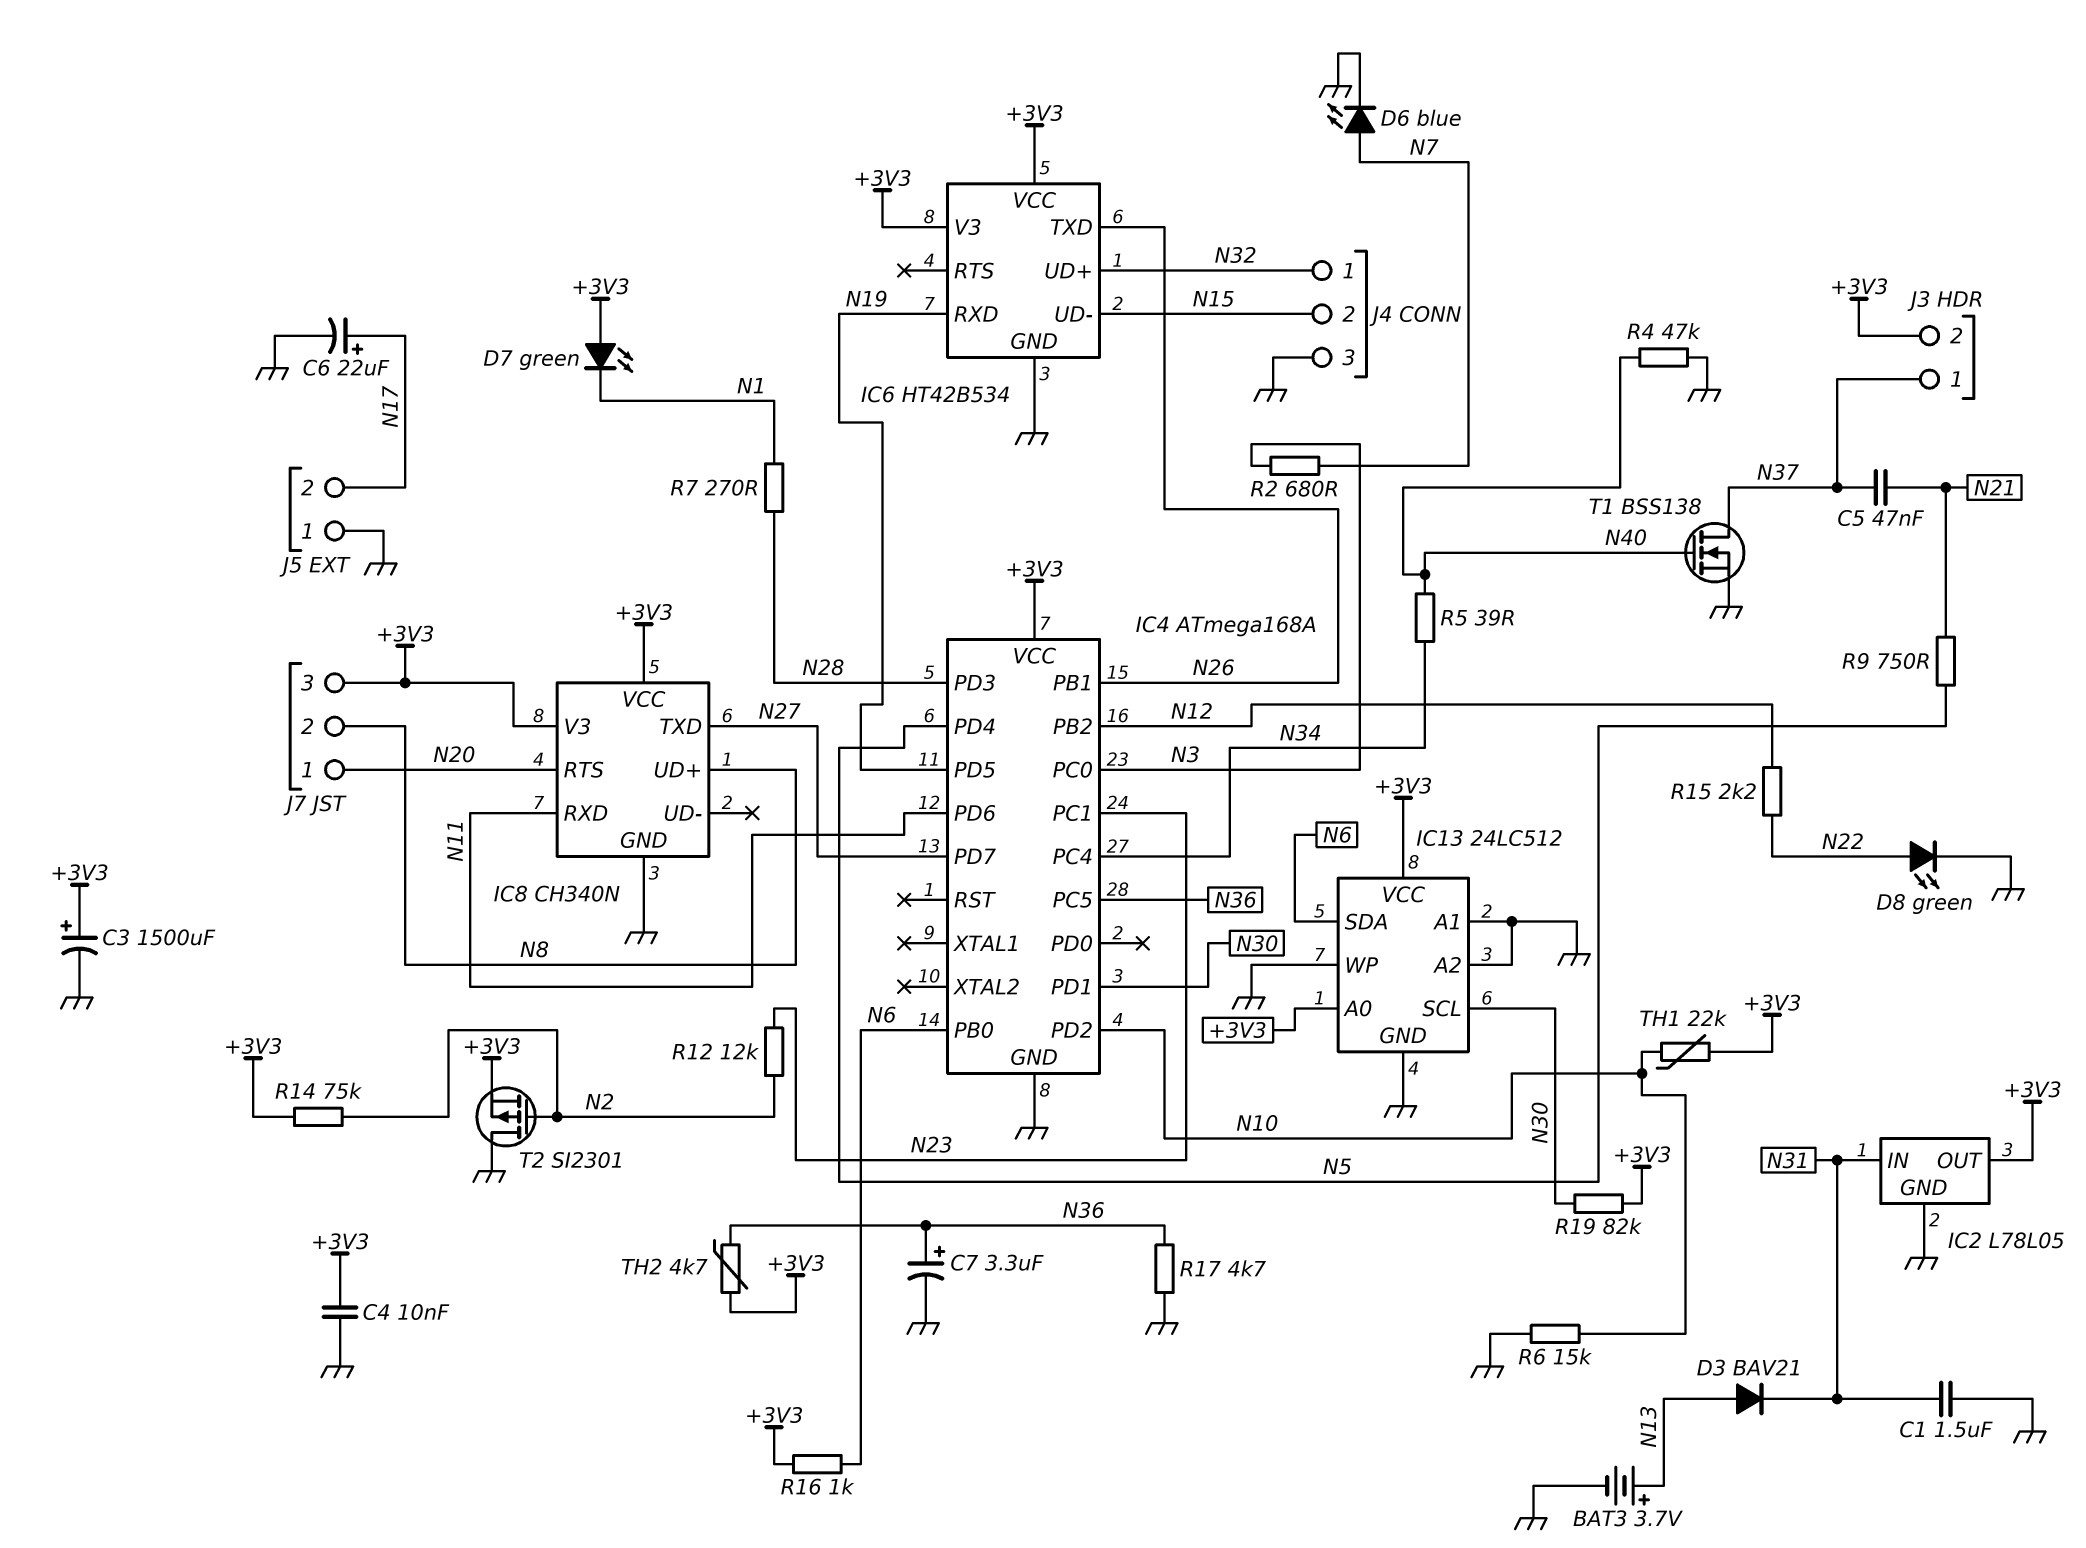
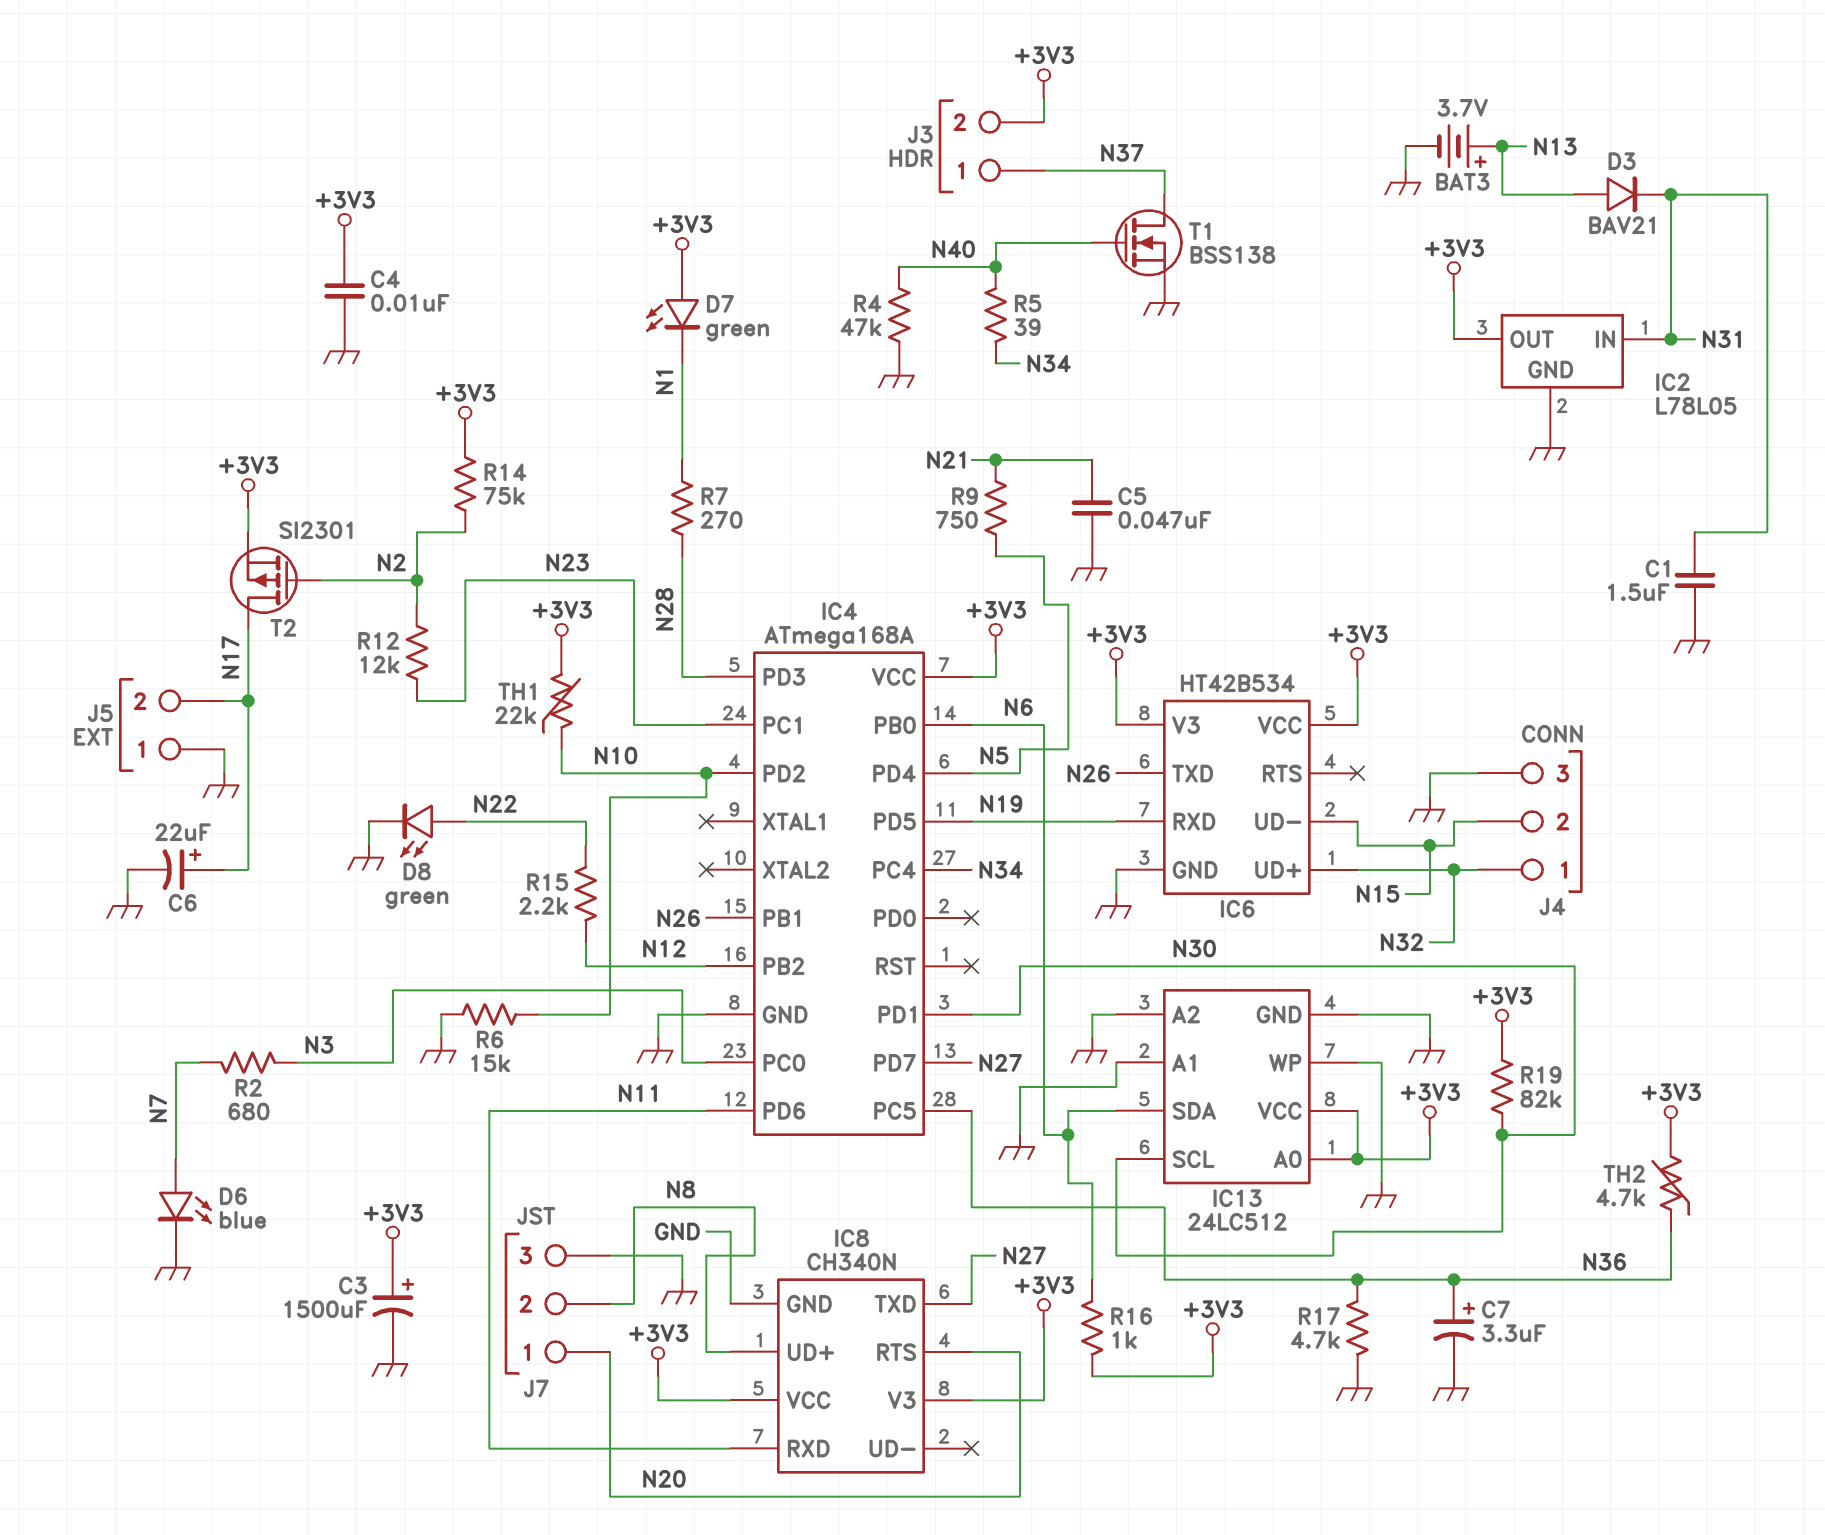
C5: 47nF (N21, N37) -> 47nF (GND, N21)
J7 pin 3: +3V3 -> GND
T2: PMOS SI2301 (G N2, D GND, S +3V3) -> PMOS SI2301 (G N2, D N17, S +3V3)

